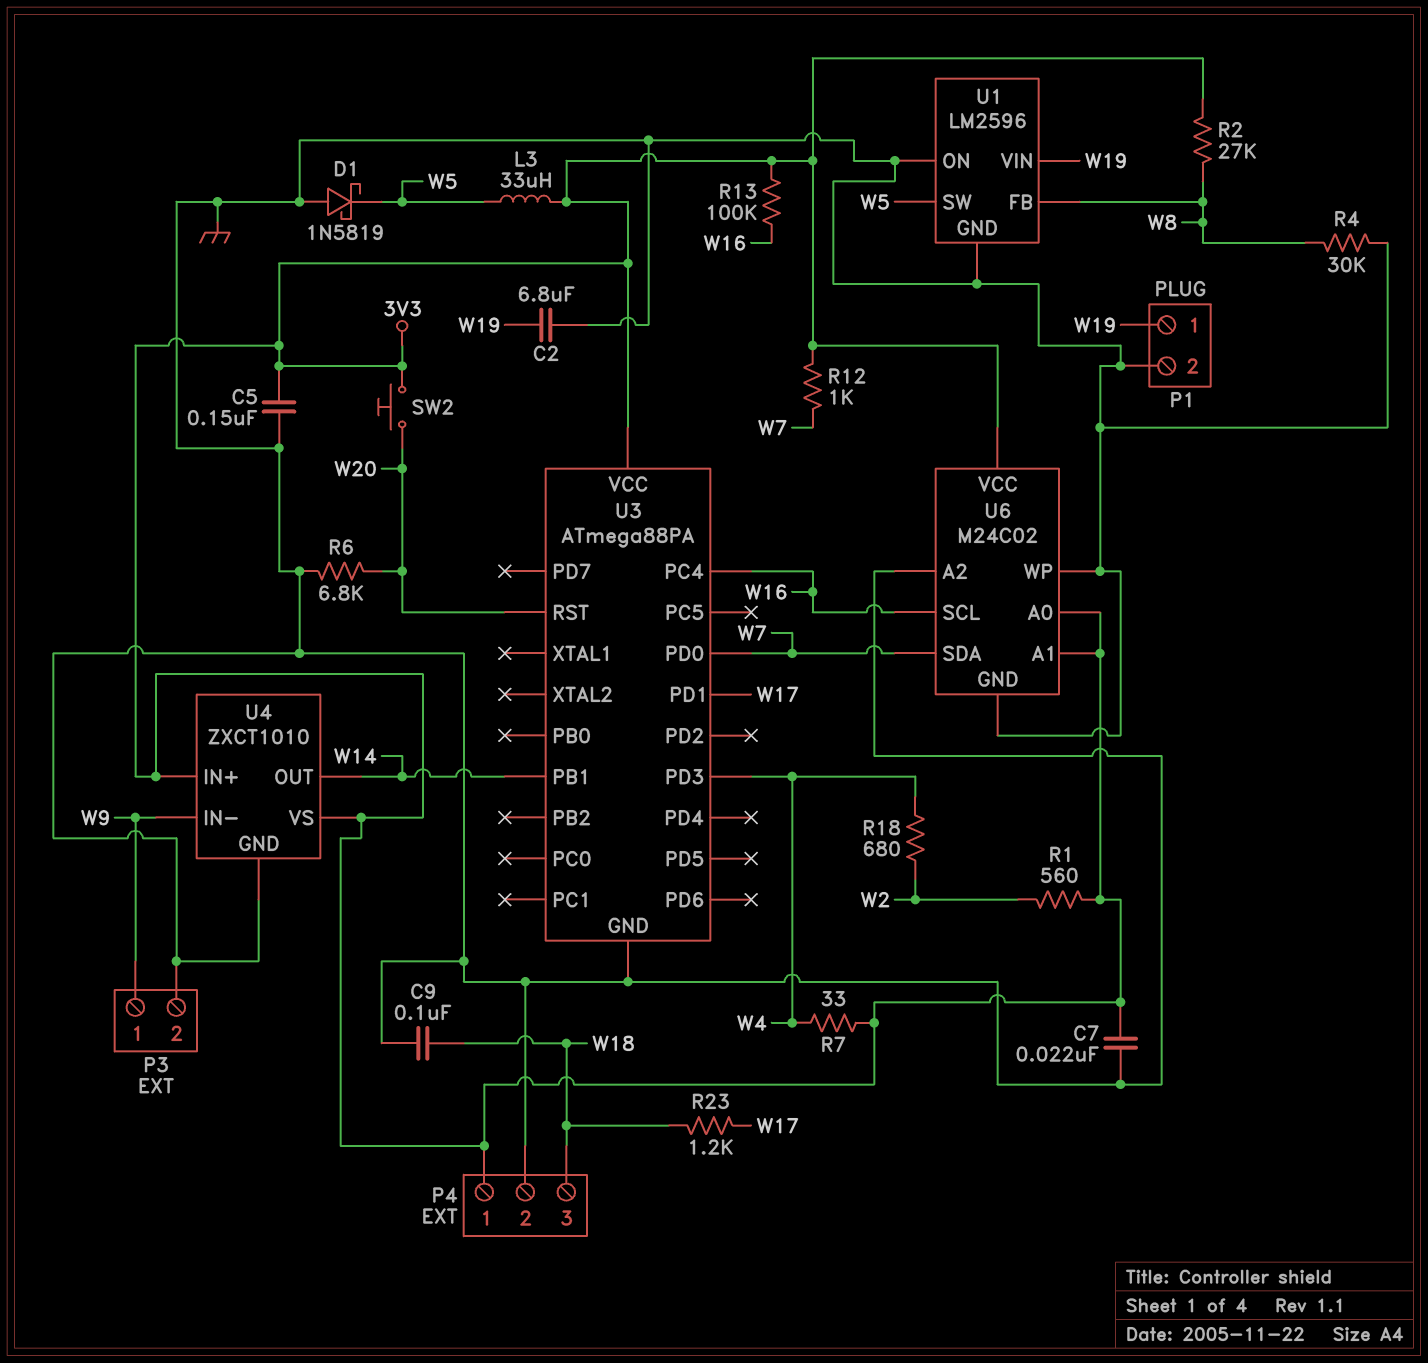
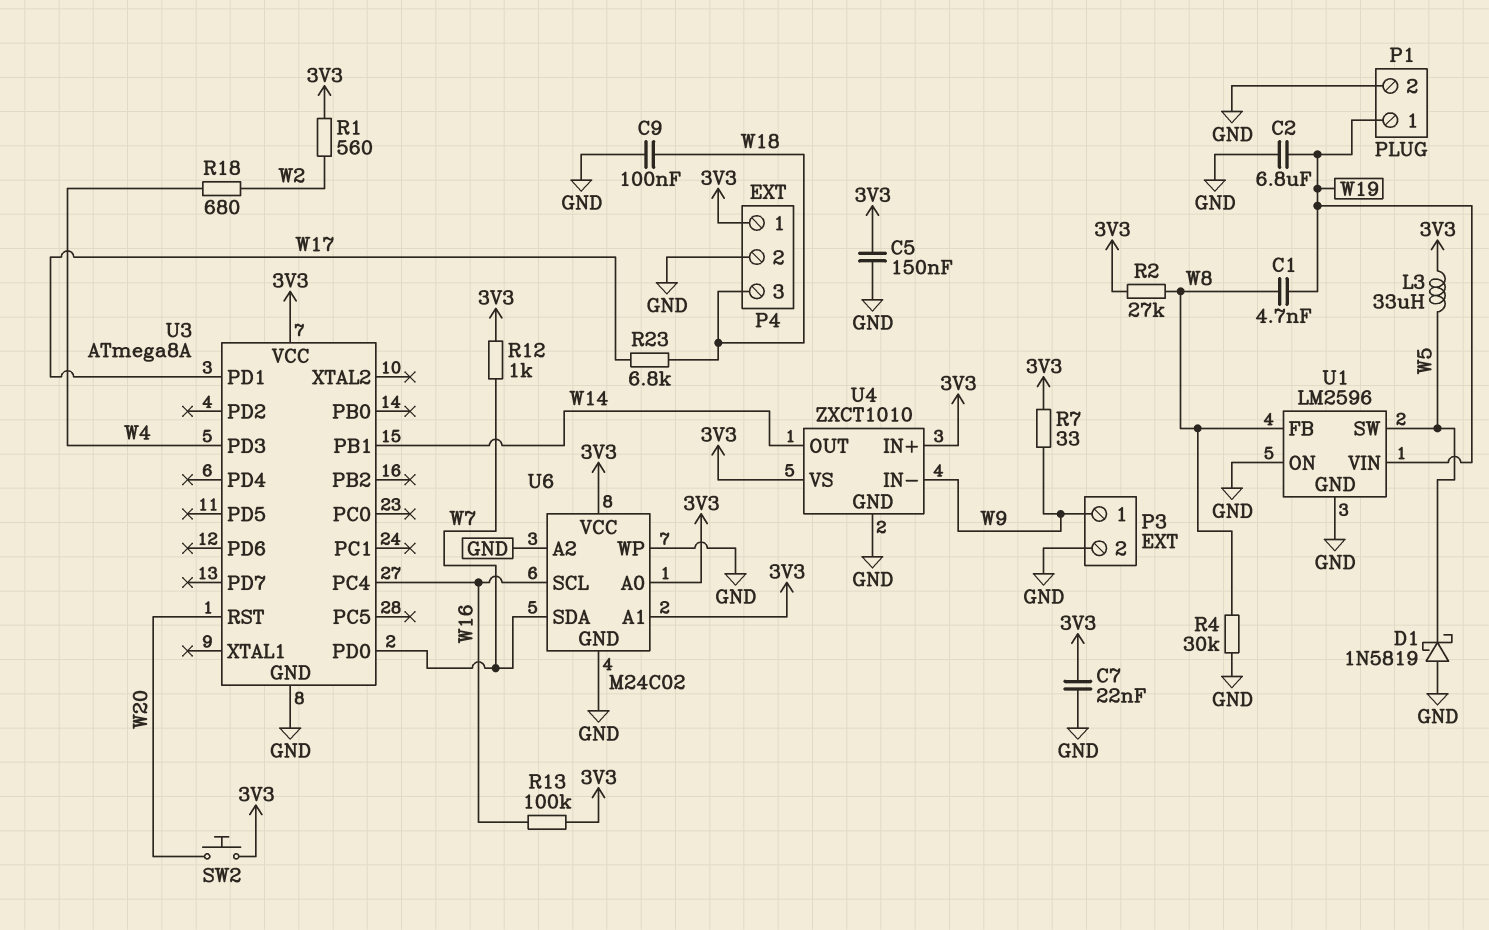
C1: none -> 4.7nF (W8, W19)
R6: 6.8k (GND, W20) -> none
R7: 33 (3V3, W4) -> 33 (3V3, W9)
R23: 1.2k (W17, W18) -> 6.8k (W17, W18)
U3: ATmega88PA -> ATmega8A

